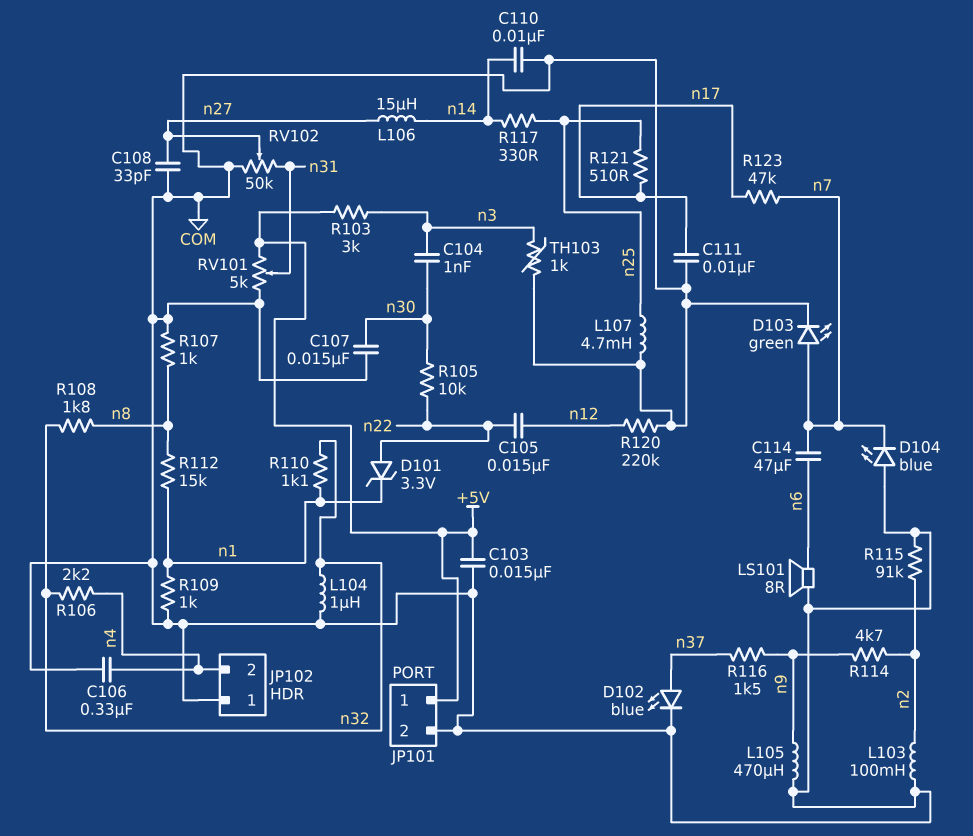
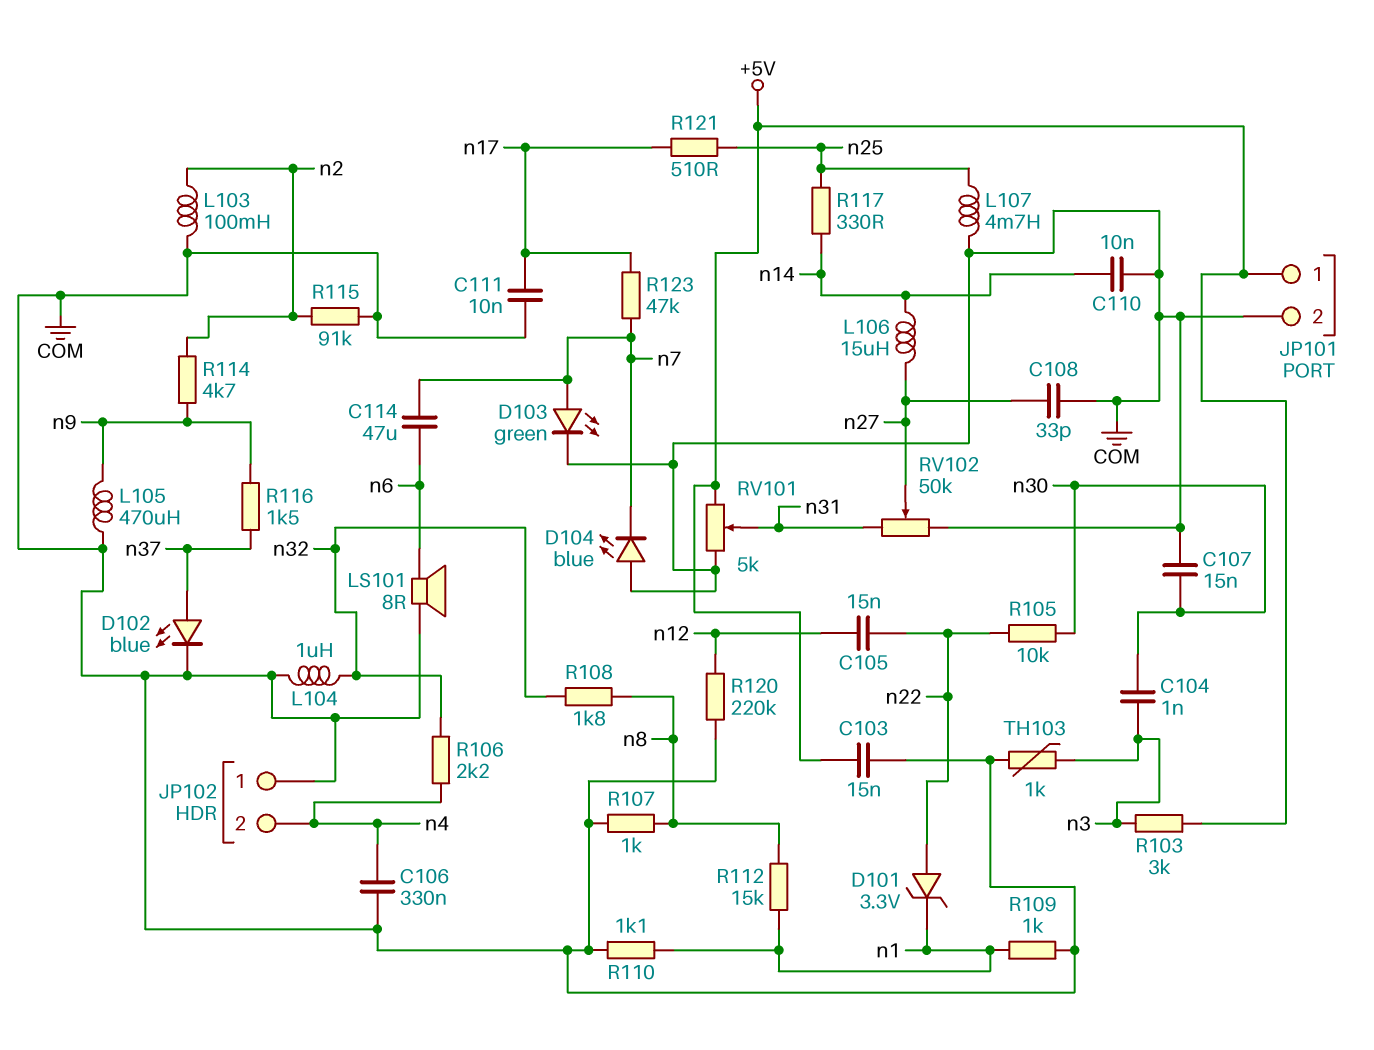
R110: 1.1k (n1, n32) -> 1.1k (COM, n1)

